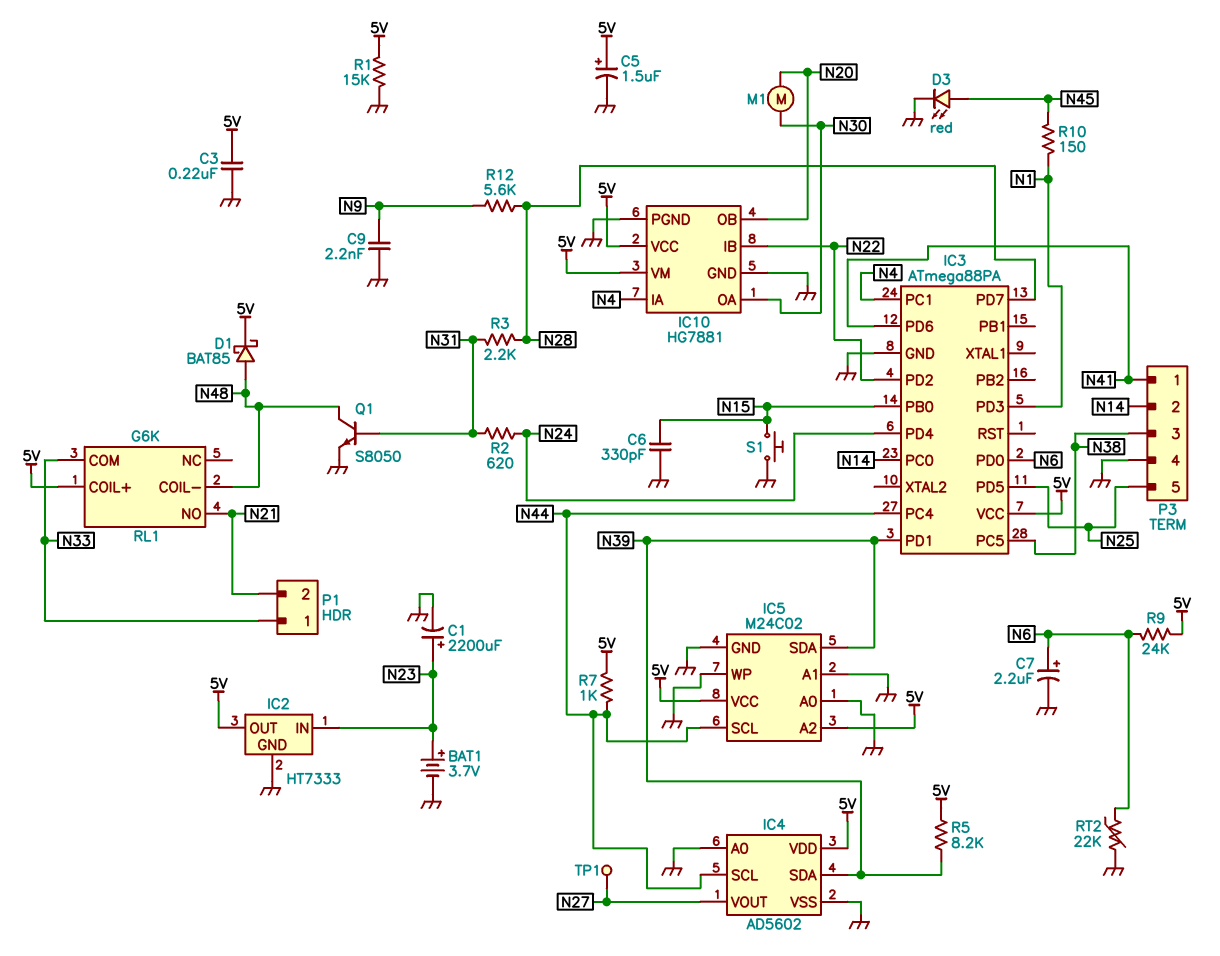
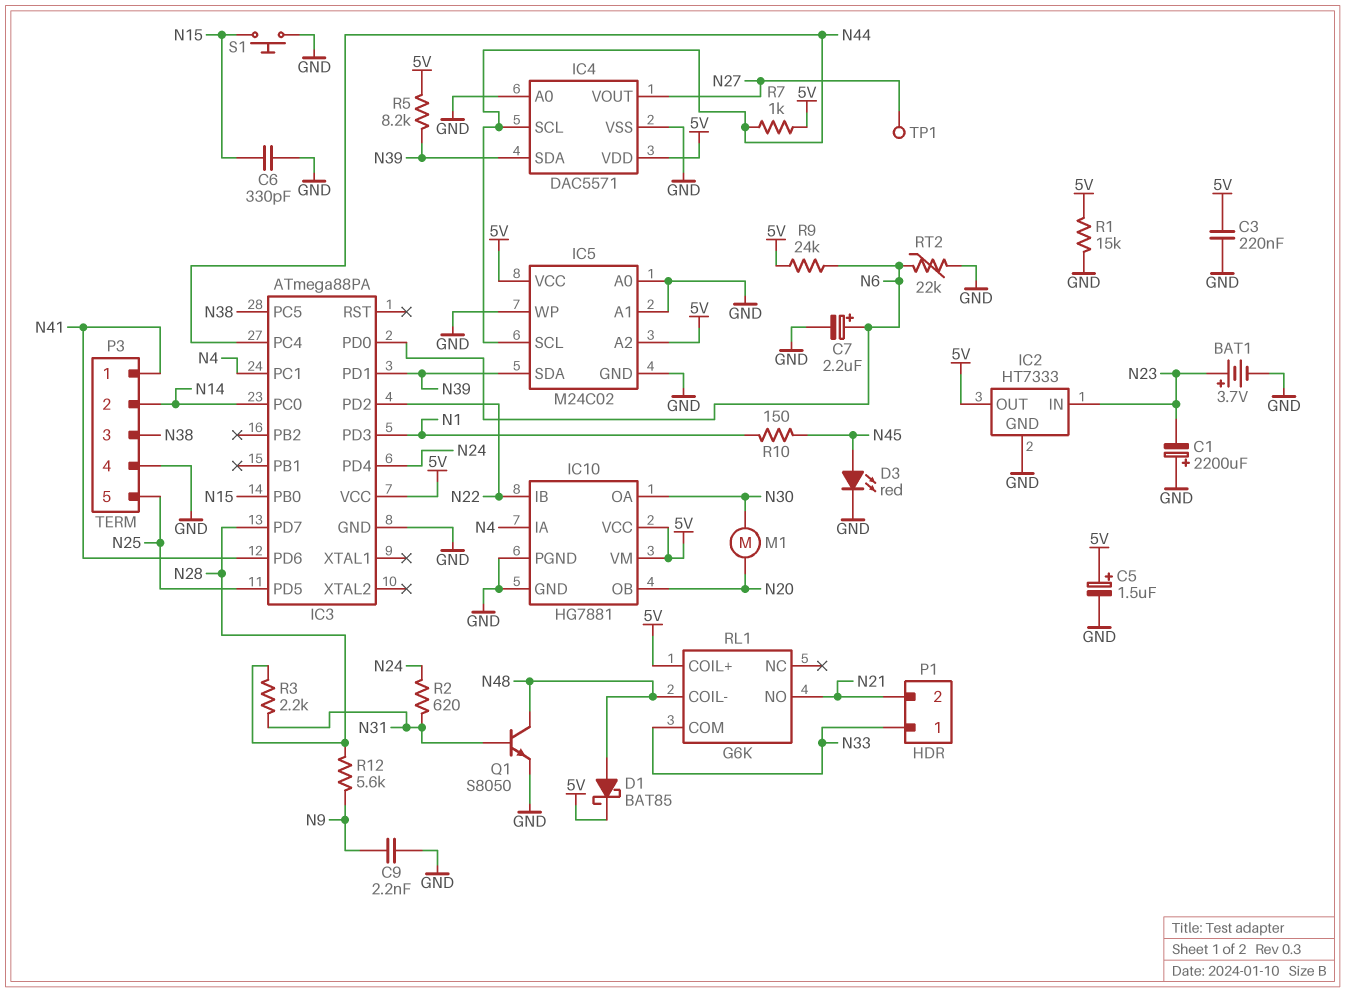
C1: 2200uF (plus N23, minus GND) -> 2200uF (plus GND, minus N23)
IC4: AD5602 -> DAC5571

